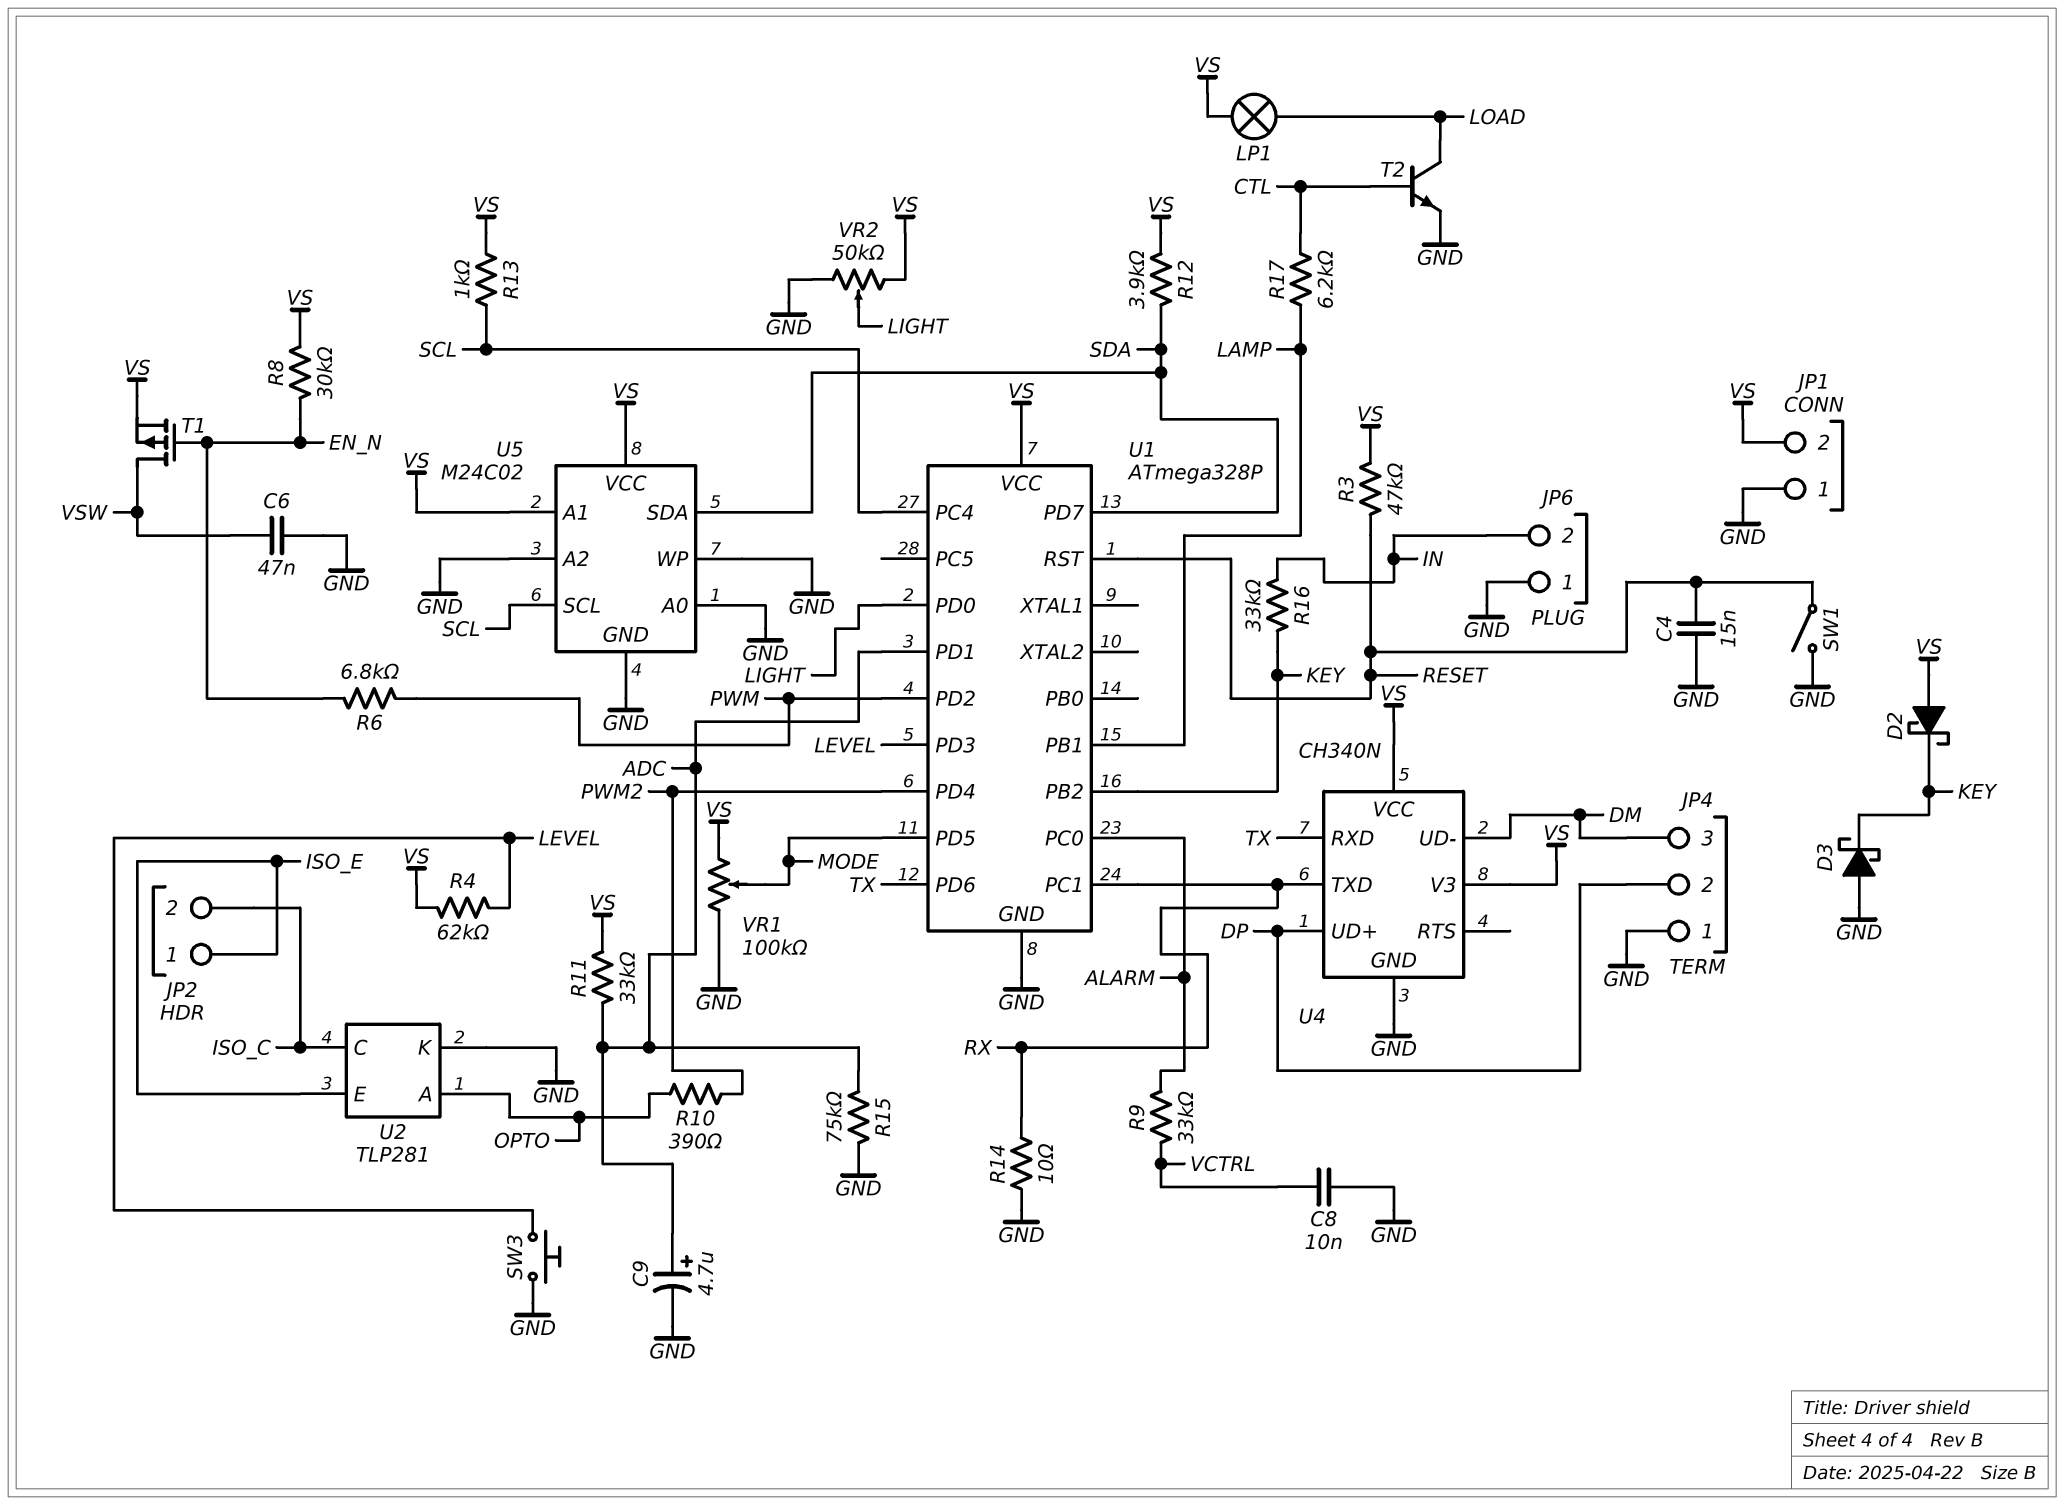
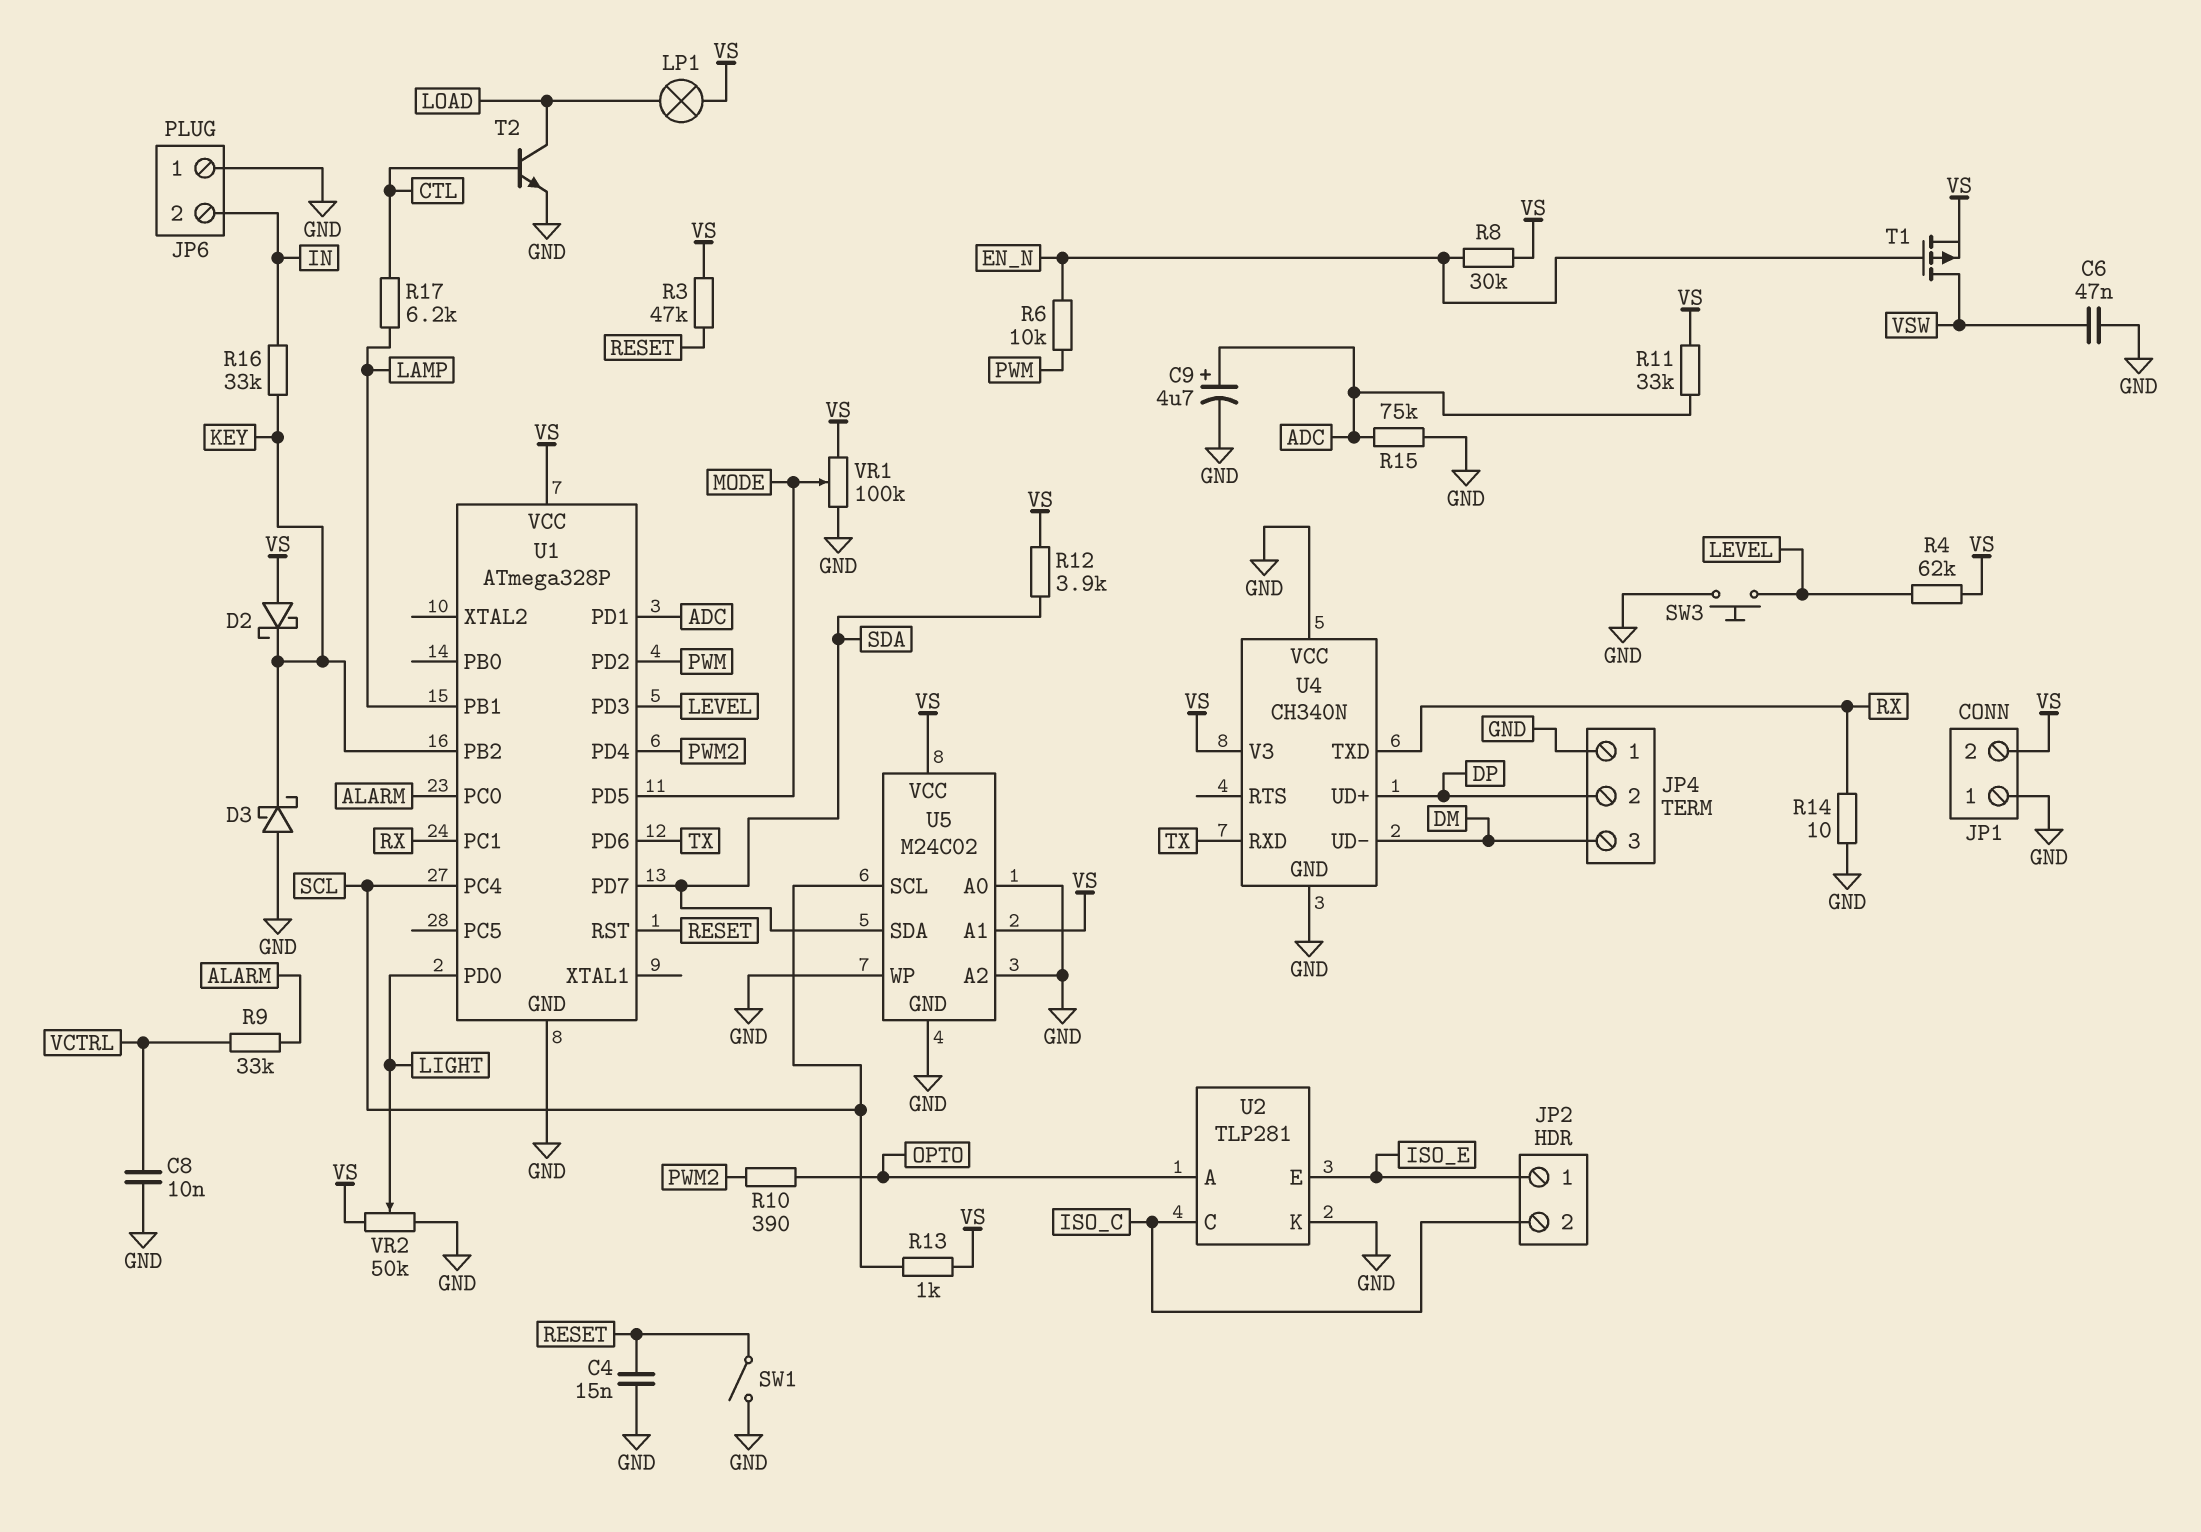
R6: 6.8k (EN_N, PWM) -> 10k (EN_N, PWM)
U4 pin VCC: VS -> GND

